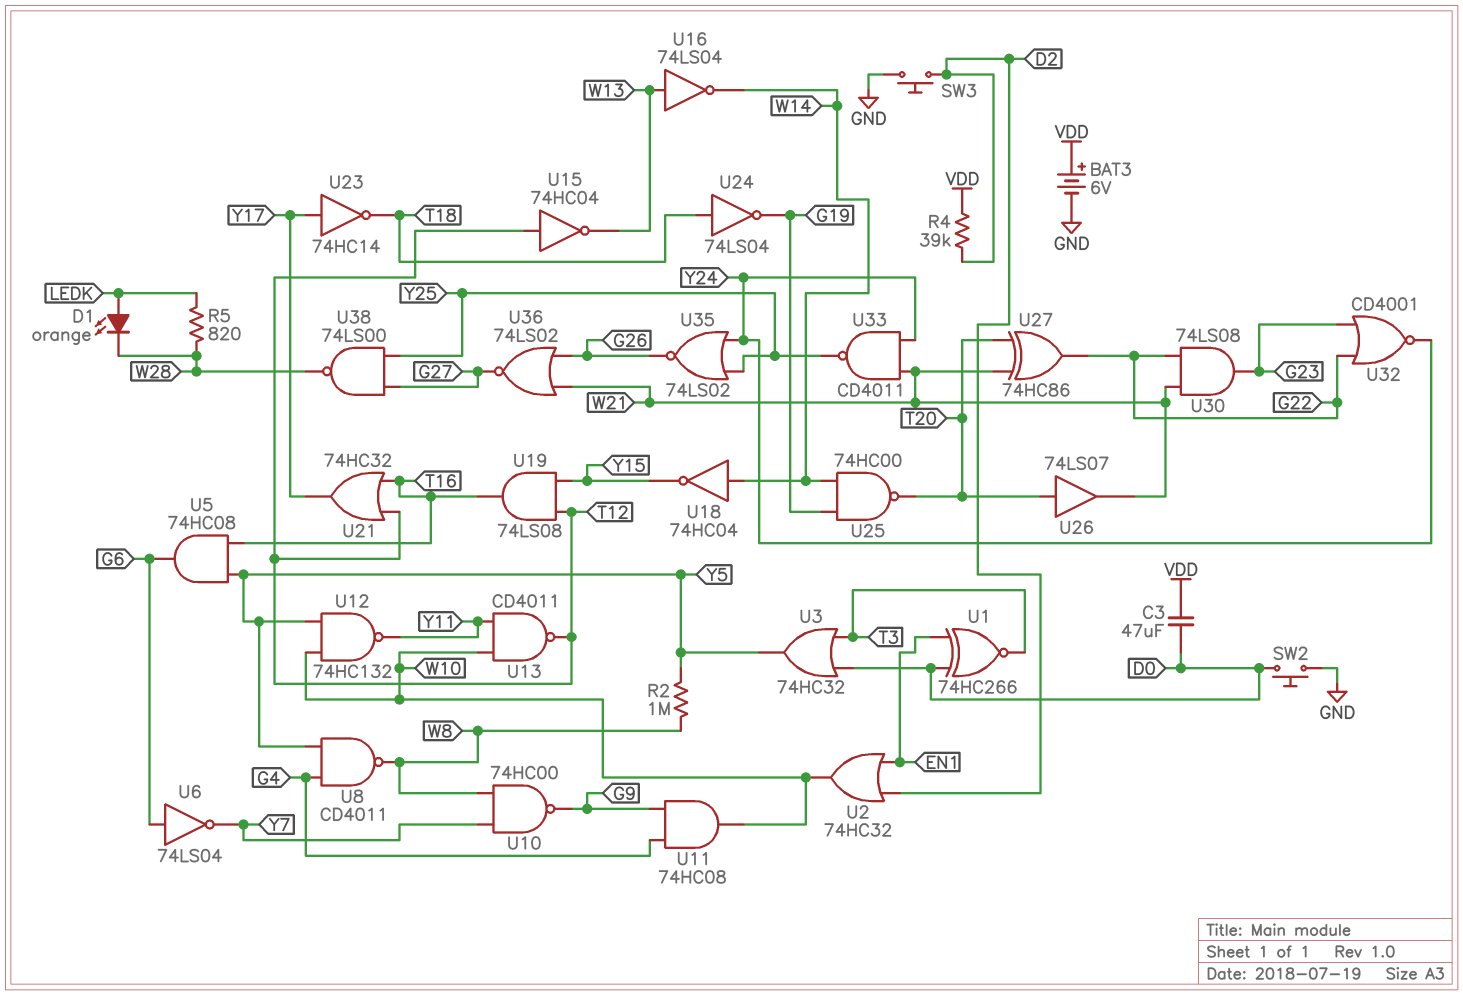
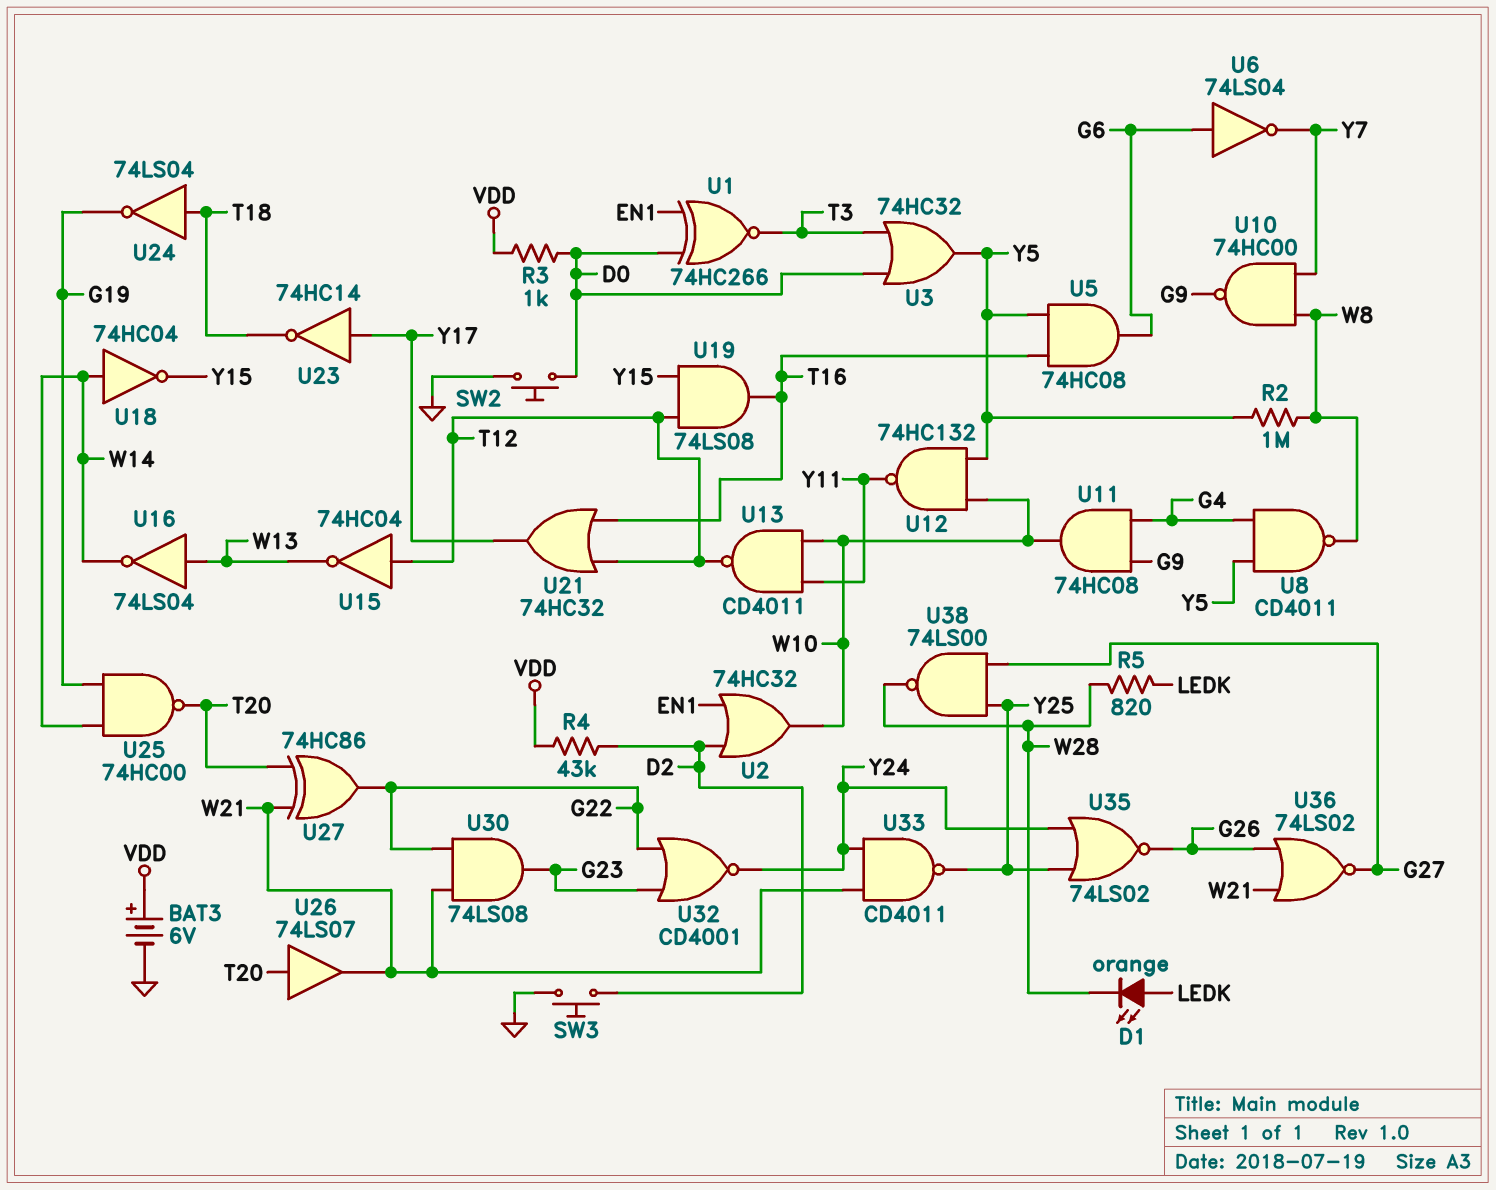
C3: 47uF (D0, VDD) -> none
R3: none -> 1k (D0, VDD)
R4: 39k (D2, VDD) -> 43k (D2, VDD)

